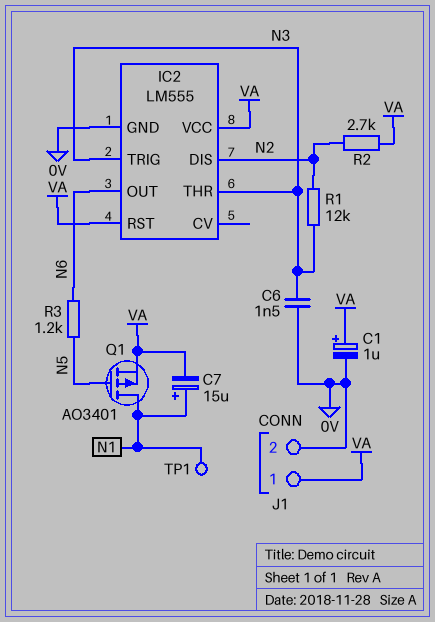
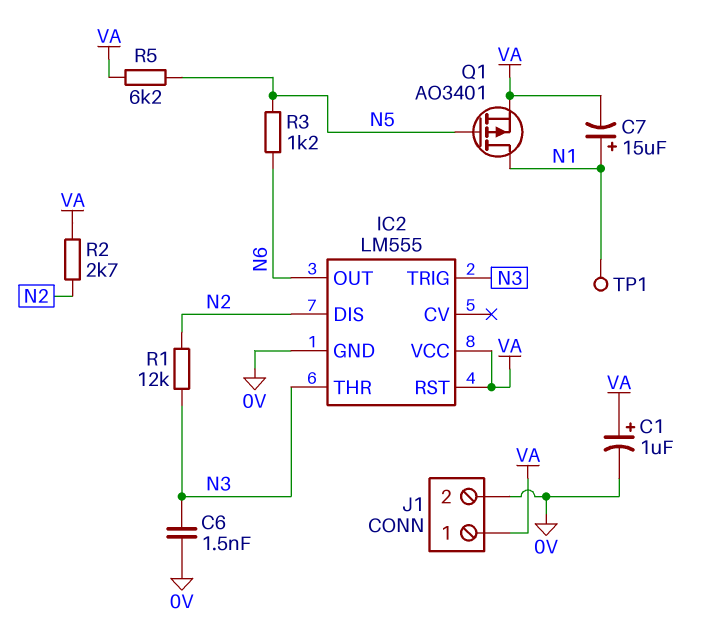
R5: none -> 6.2k (N5, VA)

